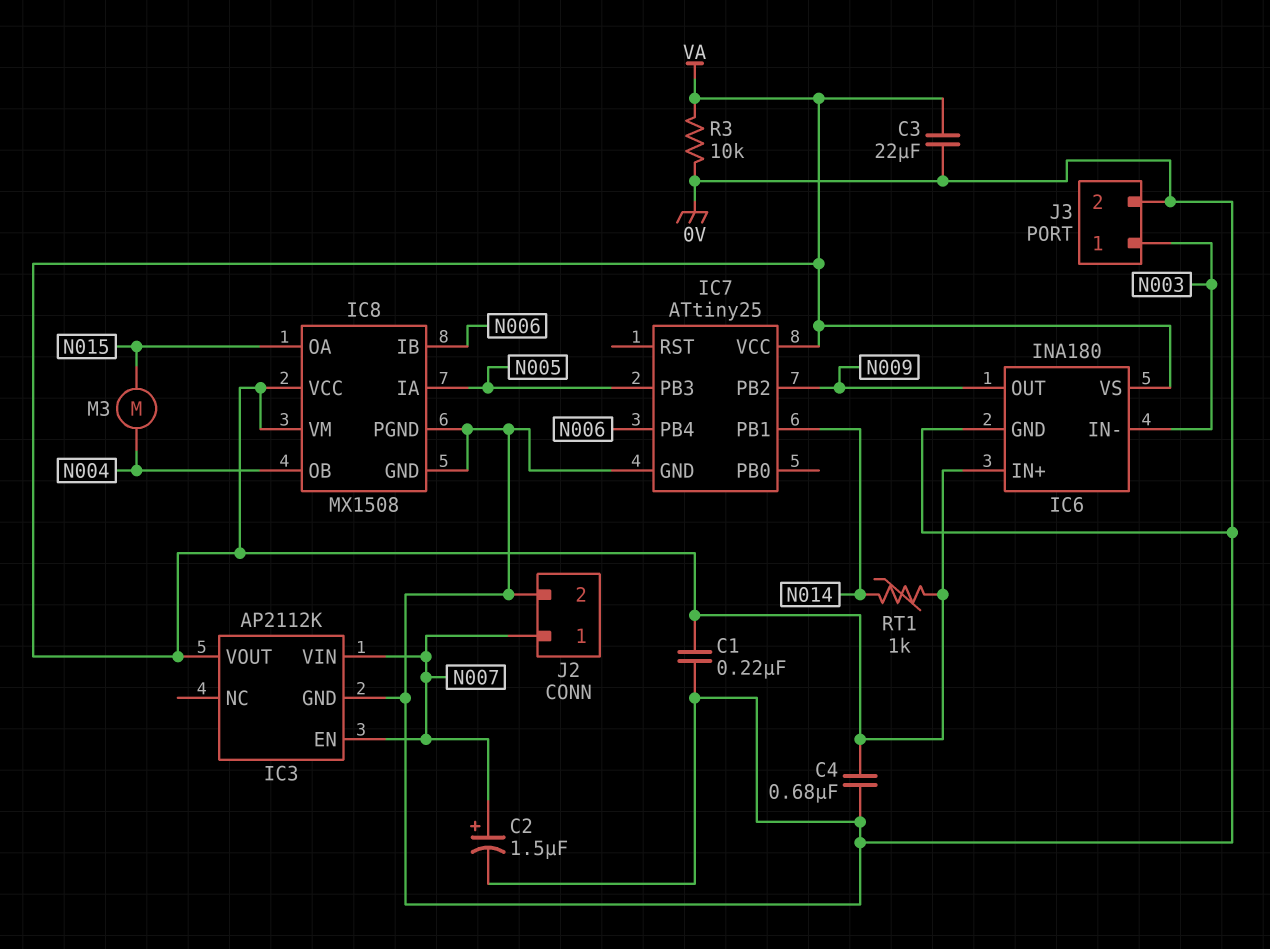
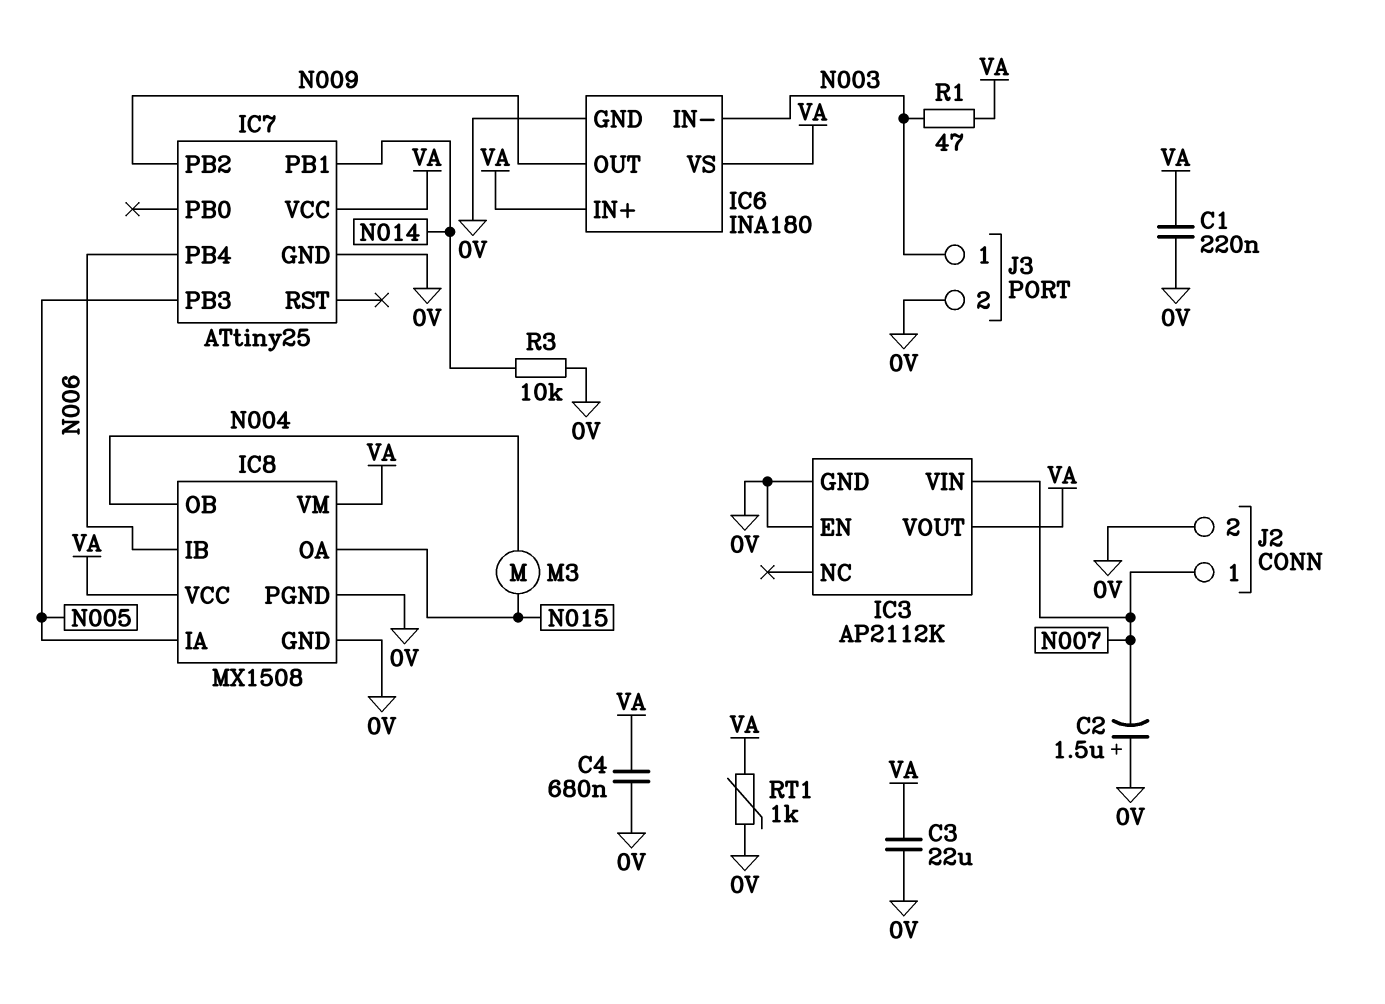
C2: 1.5uF (plus N007, minus 0V) -> 1.5uF (plus 0V, minus N007)
IC3 pin EN: N007 -> 0V
R1: none -> 47 (N003, VA)
R3: 10k (0V, VA) -> 10k (0V, N014)
RT1: 1k (N014, VA) -> 1k (0V, VA)

